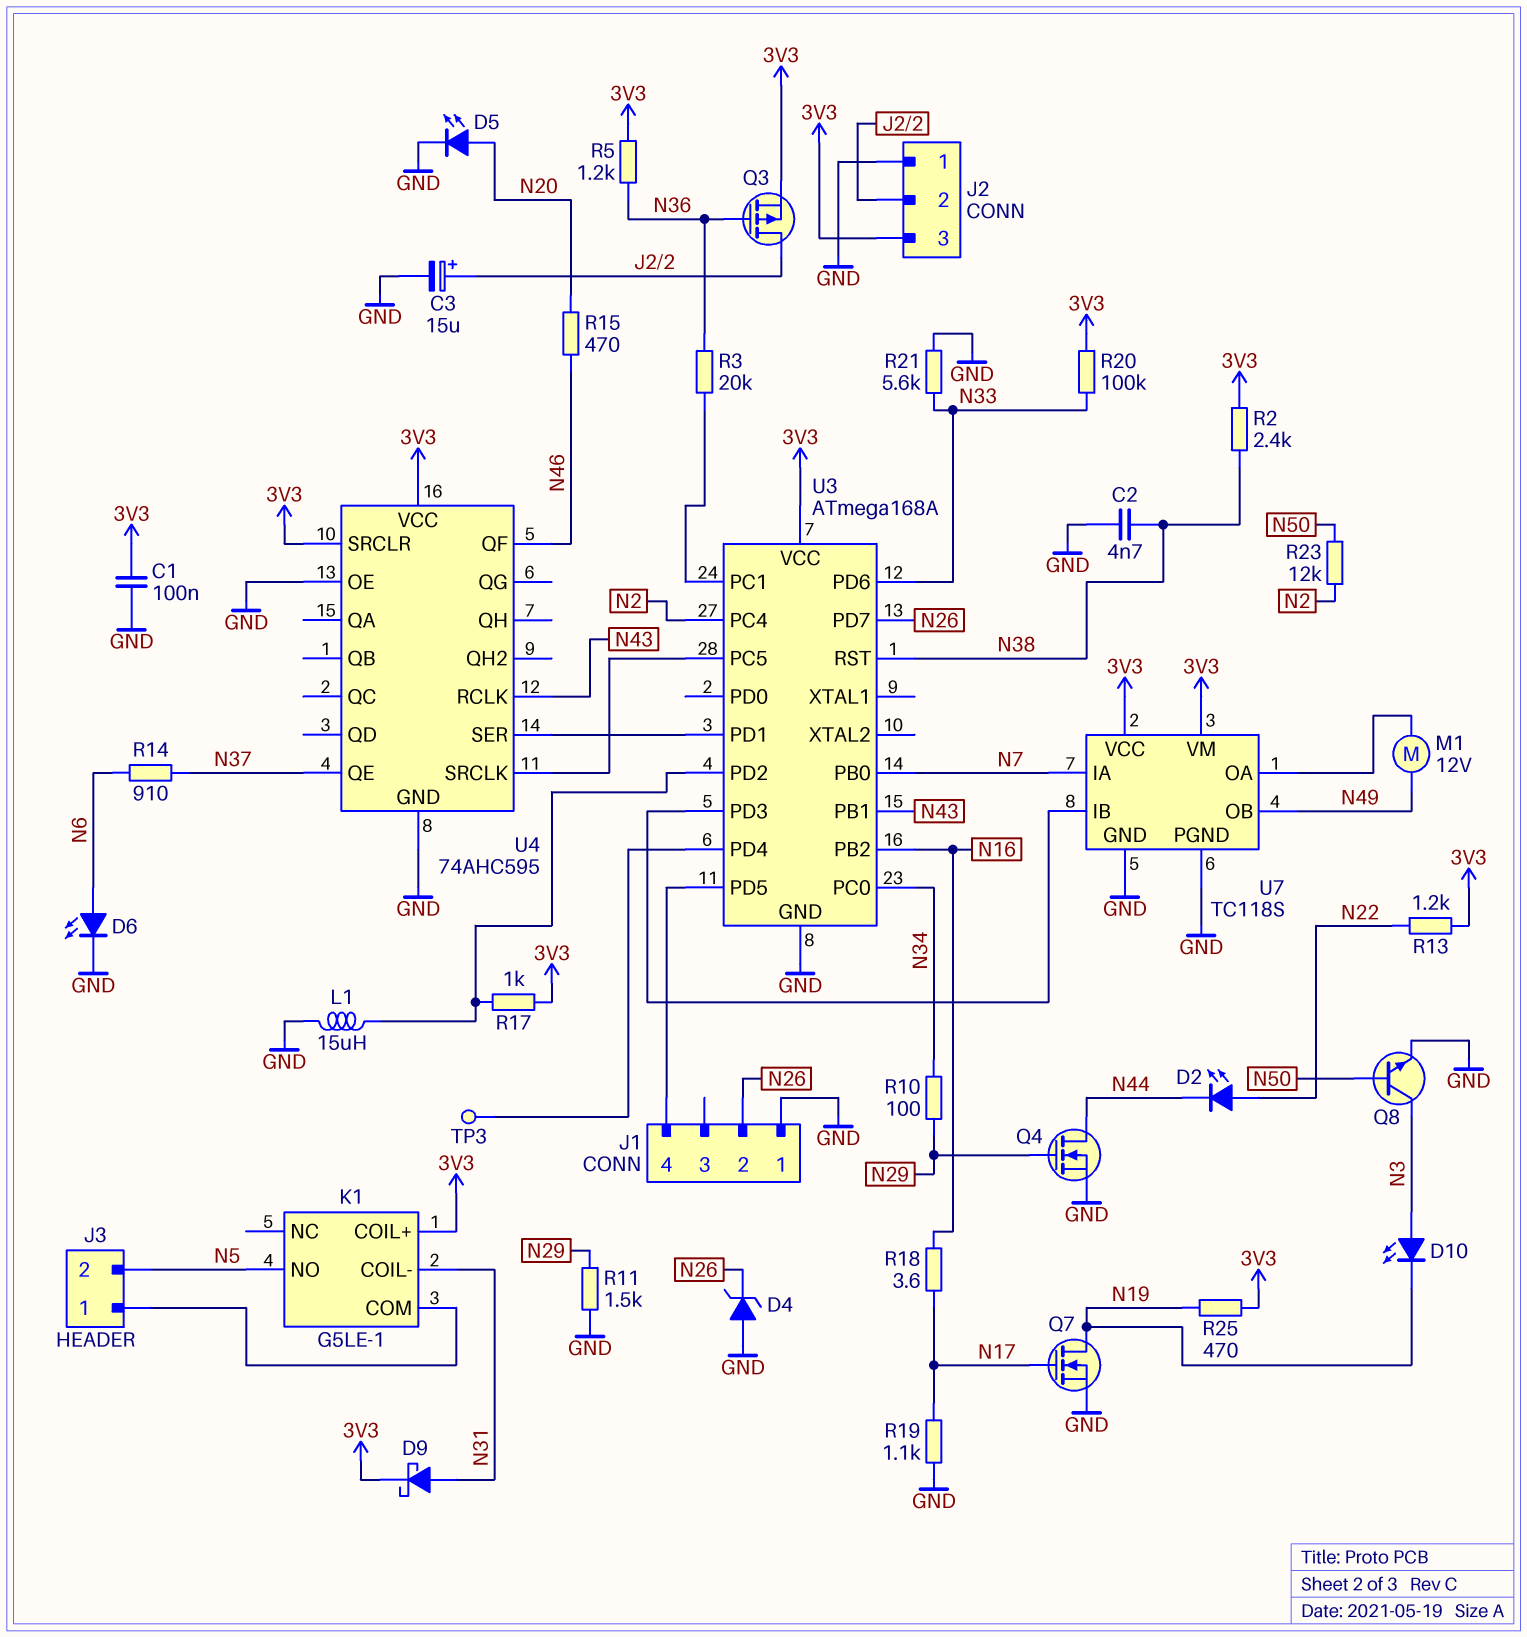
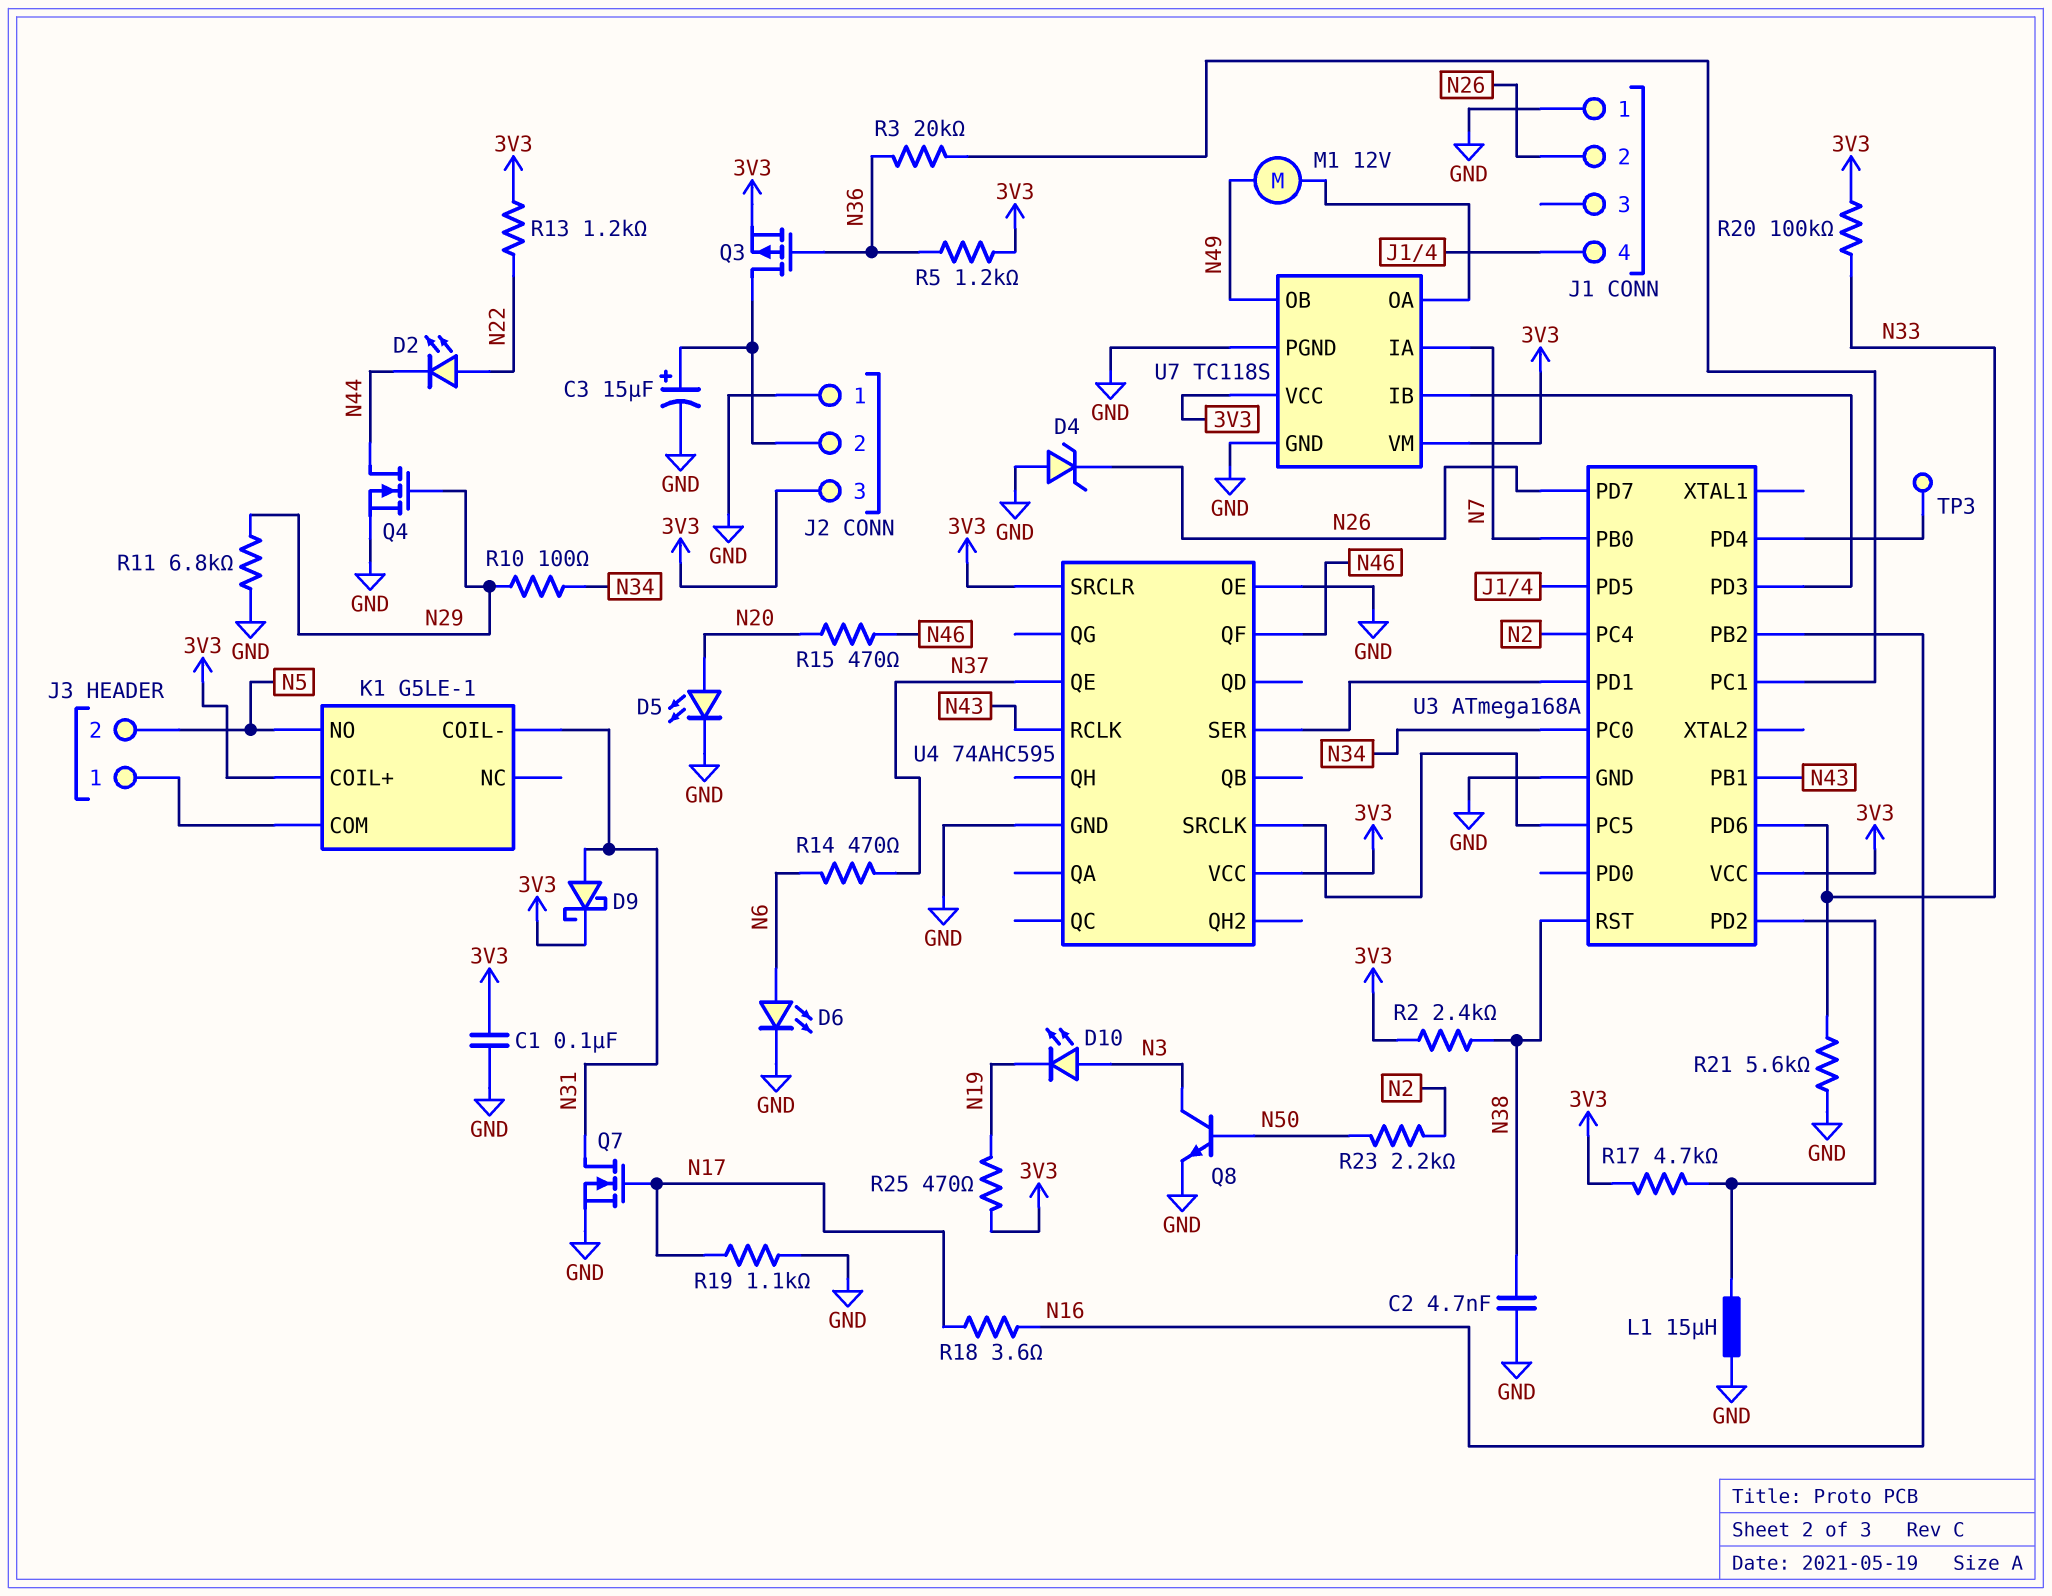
Q7: NMOS (G N17, D N19, S GND) -> NMOS (G N17, D N31, S GND)
R11: 1.5k (GND, N29) -> 6.8k (GND, N29)
R14: 910 (N6, N37) -> 470 (N6, N37)
R17: 1k (3V3, U3/PD2) -> 4.7k (3V3, U3/PD2)
R23: 12k (N2, N50) -> 2.2k (N2, N50)

